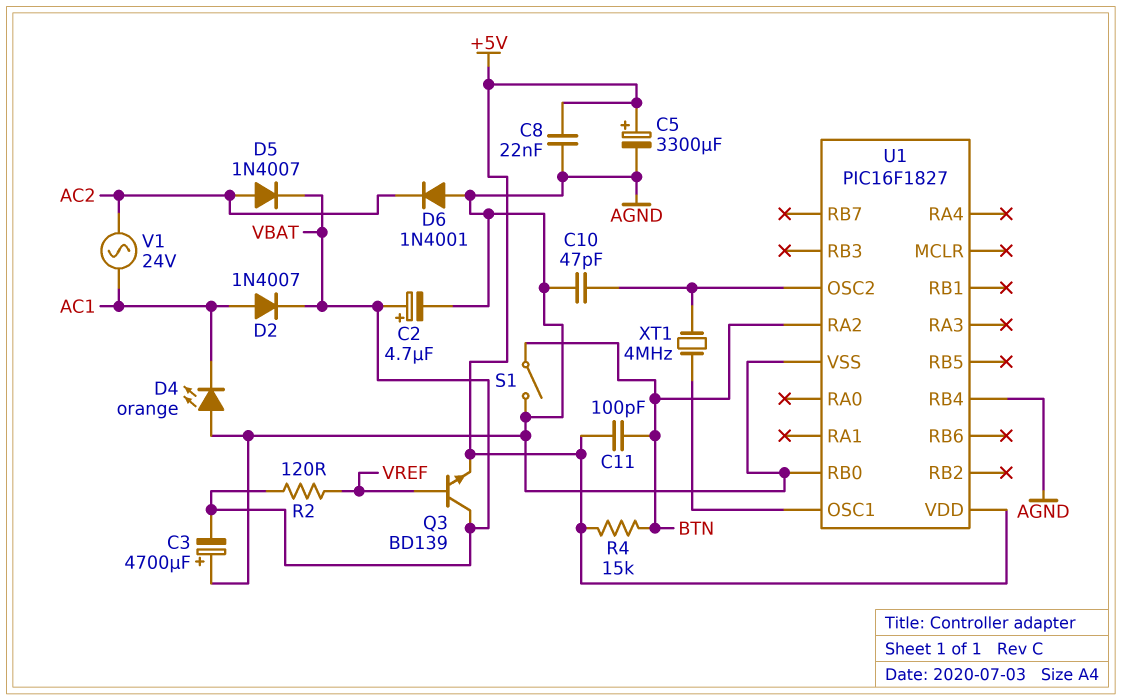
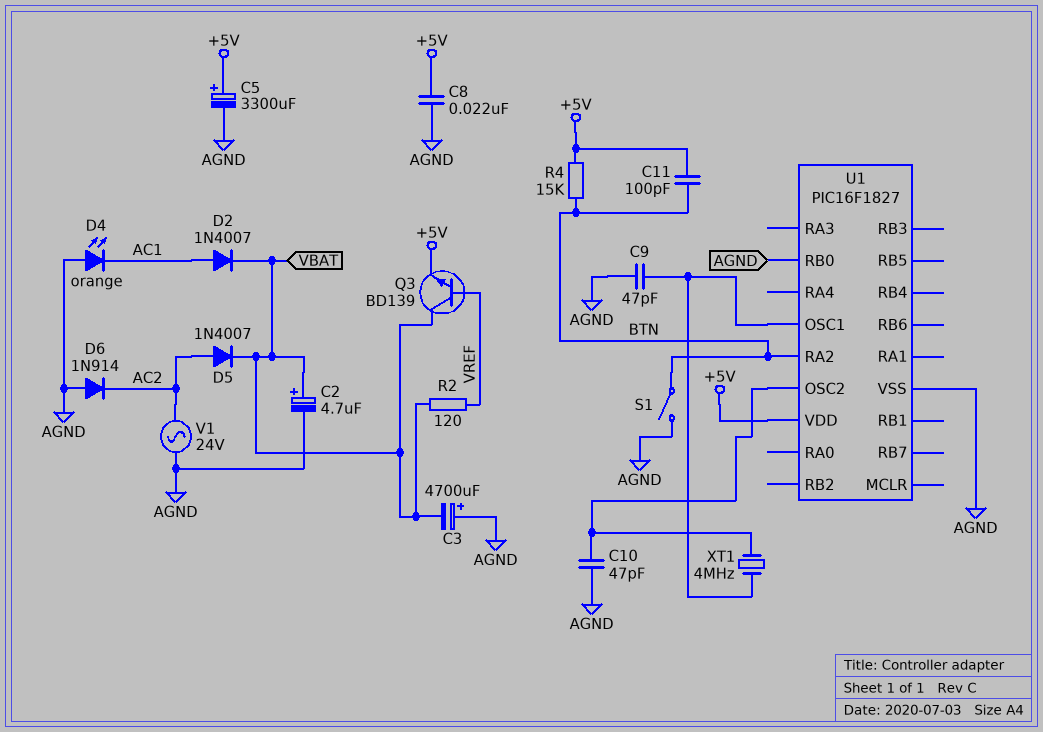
C9: none -> 47pF (AGND, U1/OSC1)
D6: diode 1N4001 (A AGND, K AC2) -> diode 1N914 (A AGND, K AC2)
U1 pin RB4: AGND -> none
V1: AC 24V (AC1, AC2) -> AC 24V (AC2, AGND)

